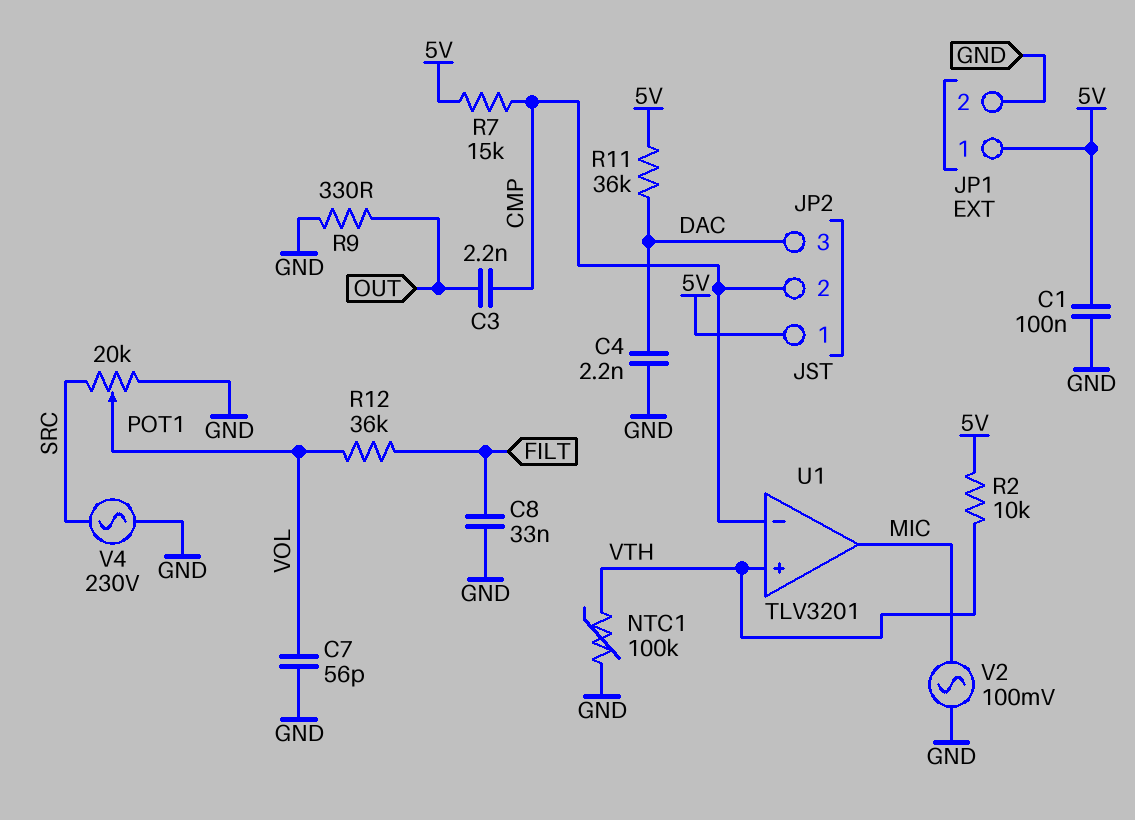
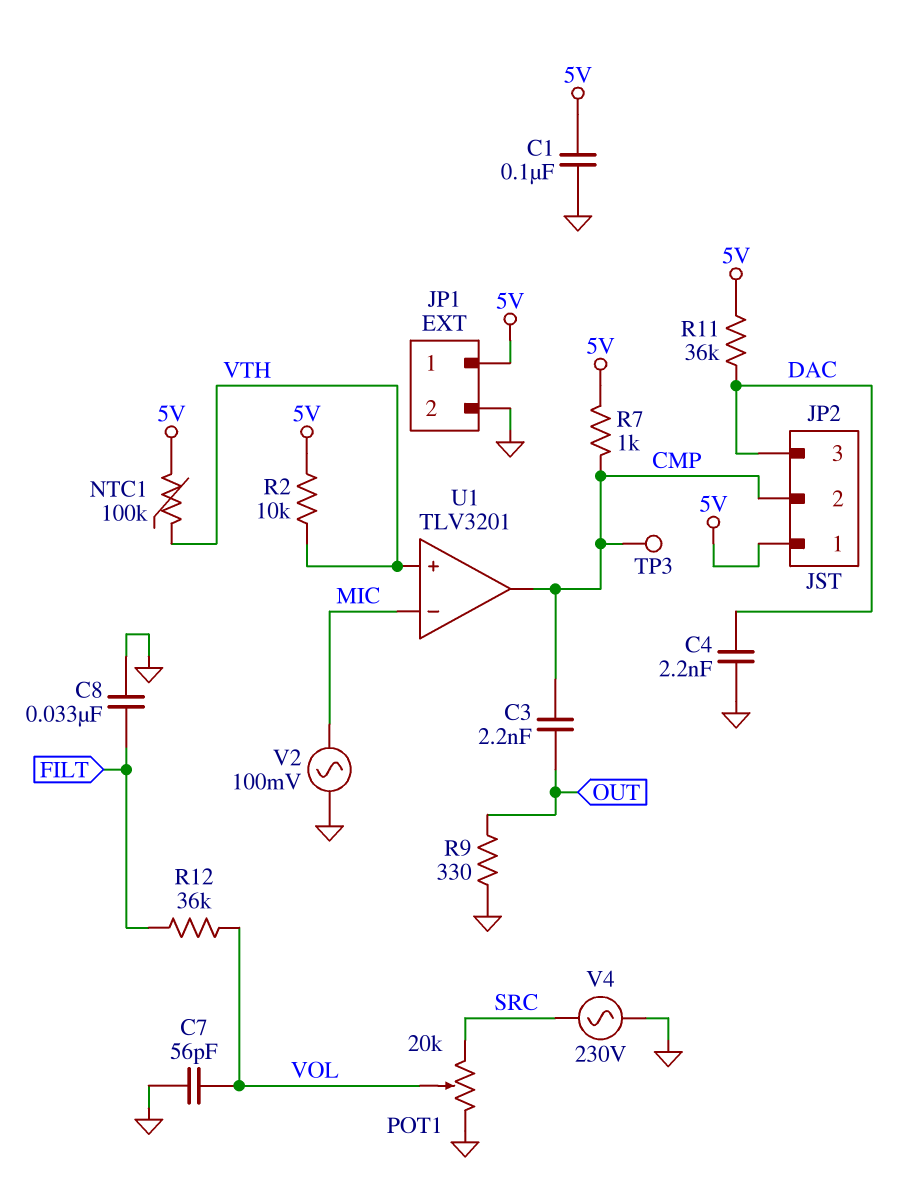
NTC1: 100k (GND, VTH) -> 100k (5V, VTH)
R7: 15k (5V, CMP) -> 1k (5V, CMP)
TP3: none -> test point (CMP)
U1 pin in-: CMP -> MIC
U1 pin out: MIC -> CMP

